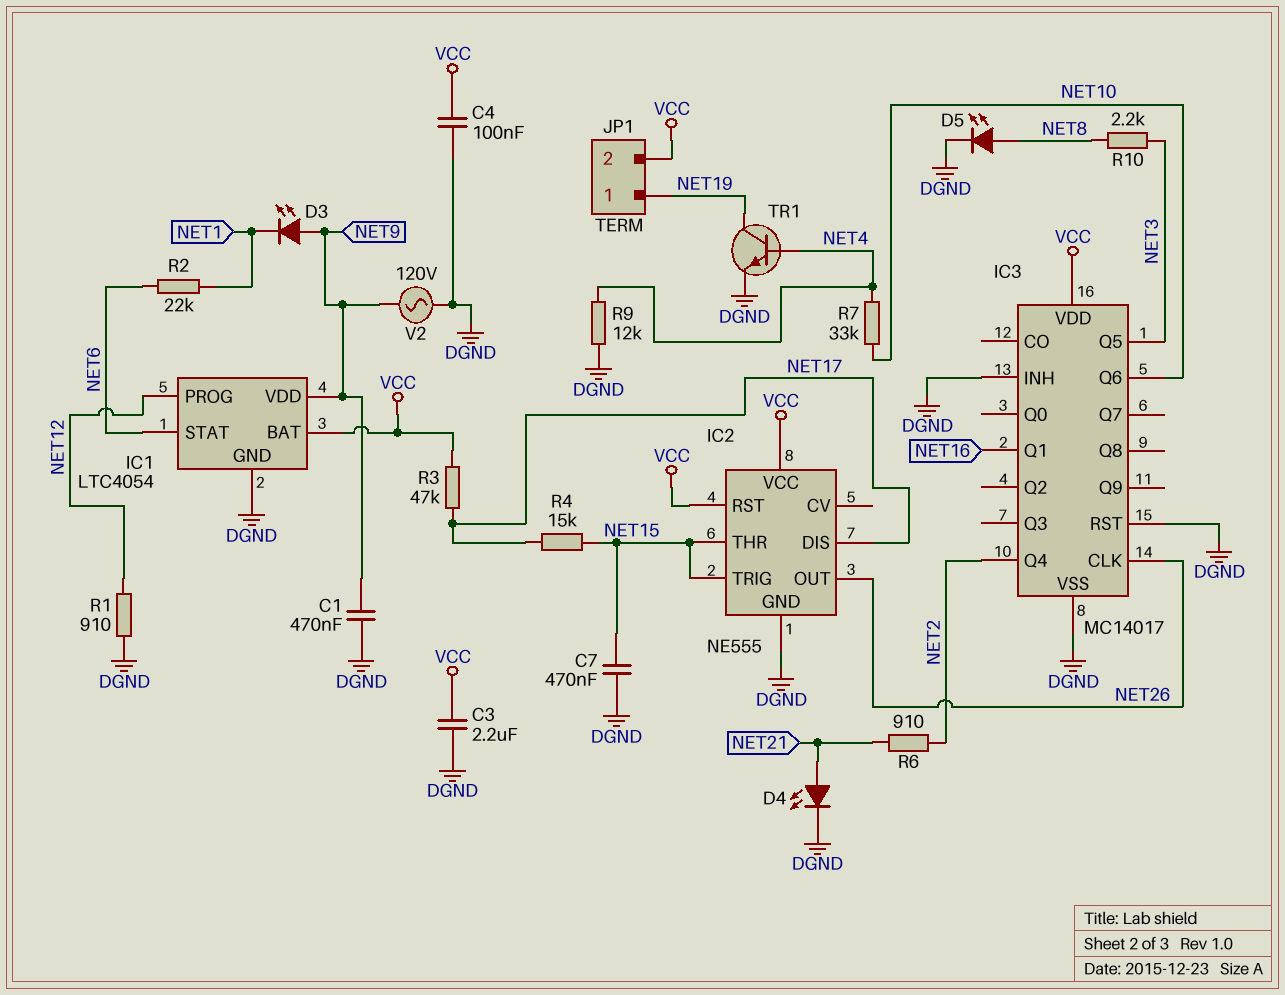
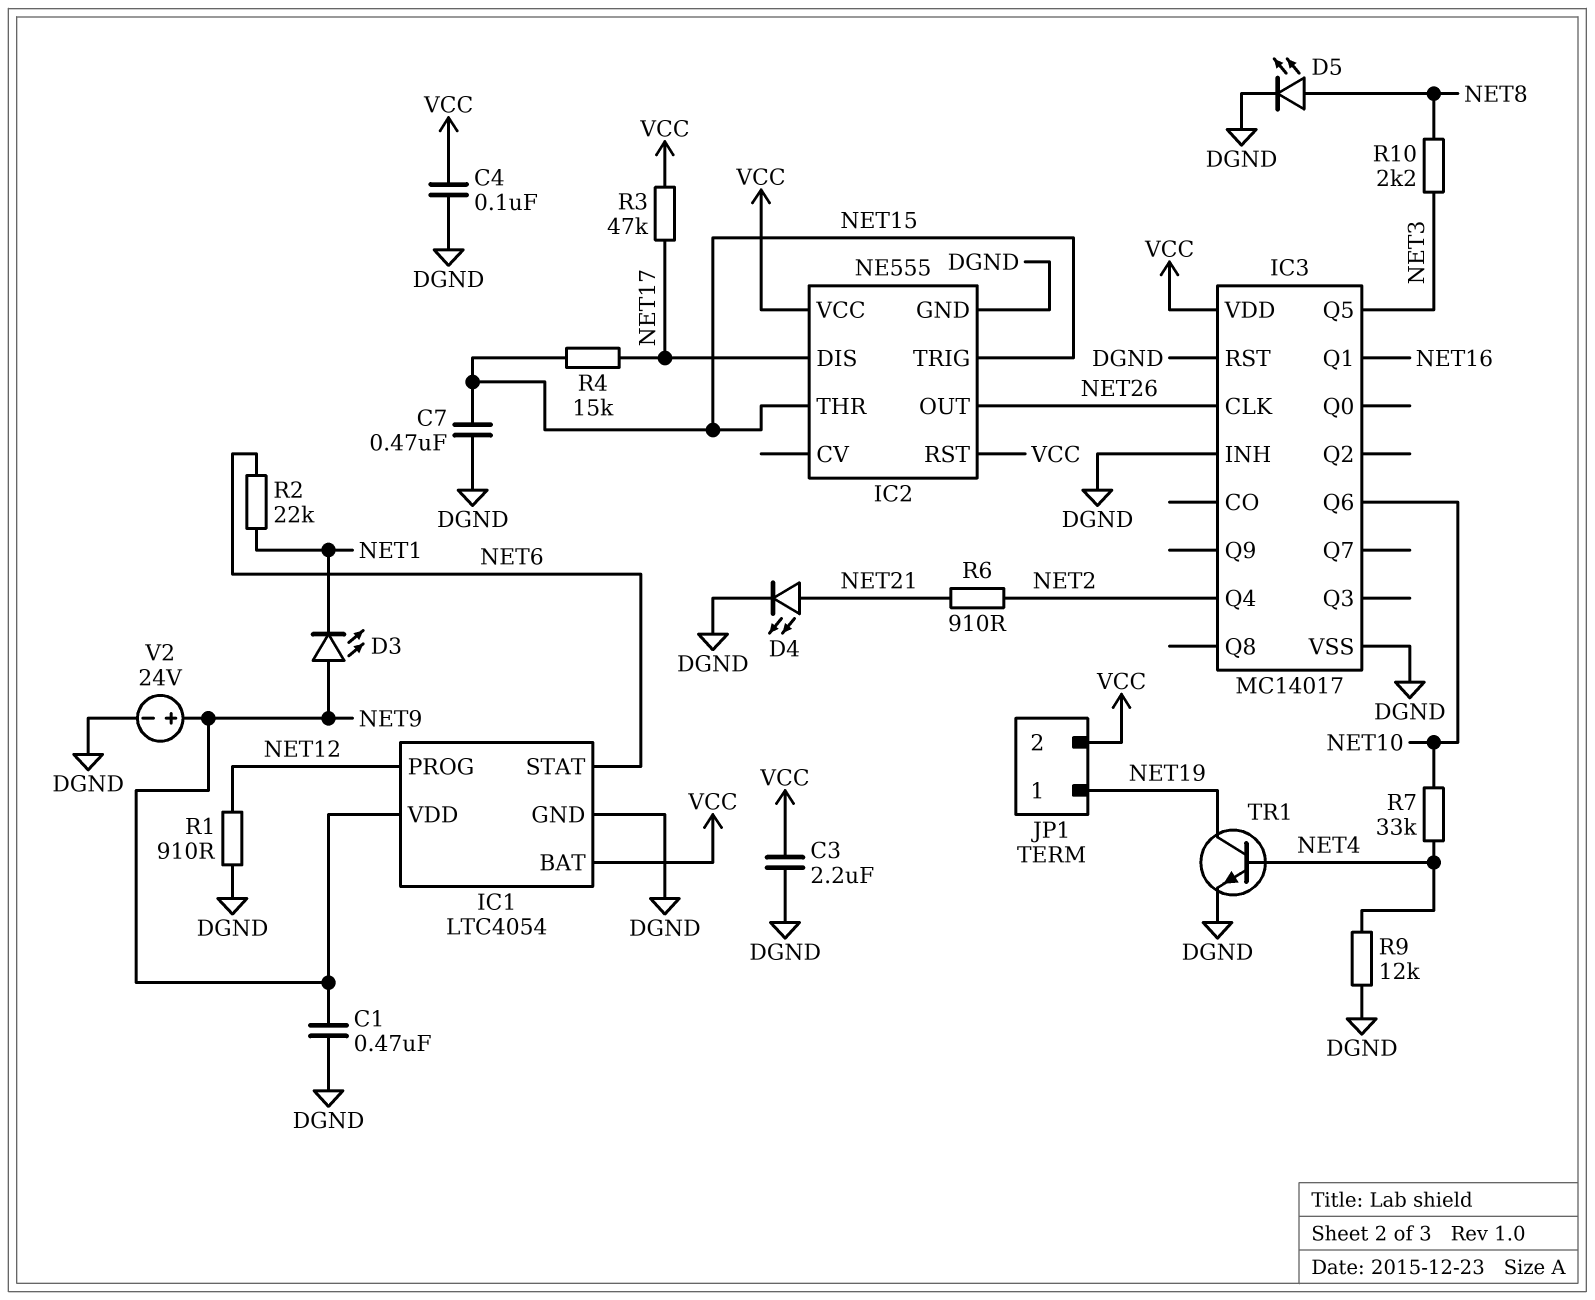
V2: AC 120V (DGND, NET9) -> 24V (plus NET9, minus DGND)

